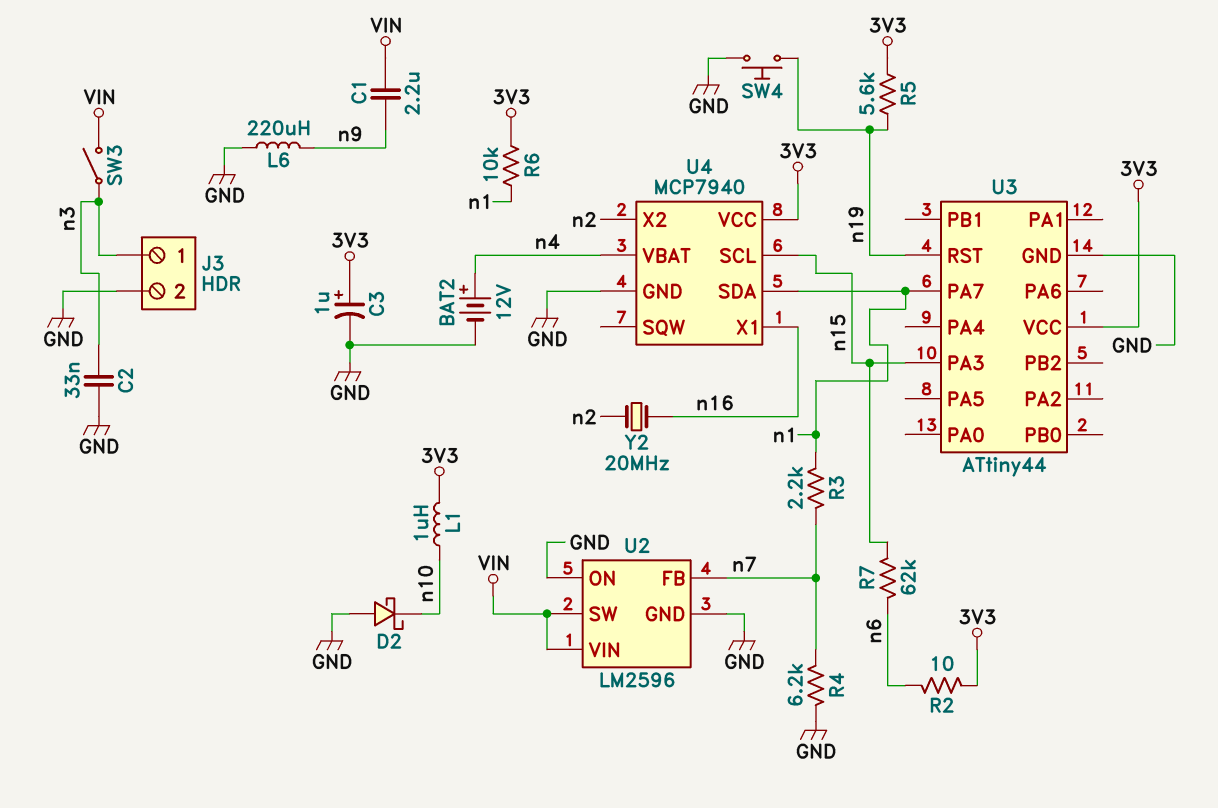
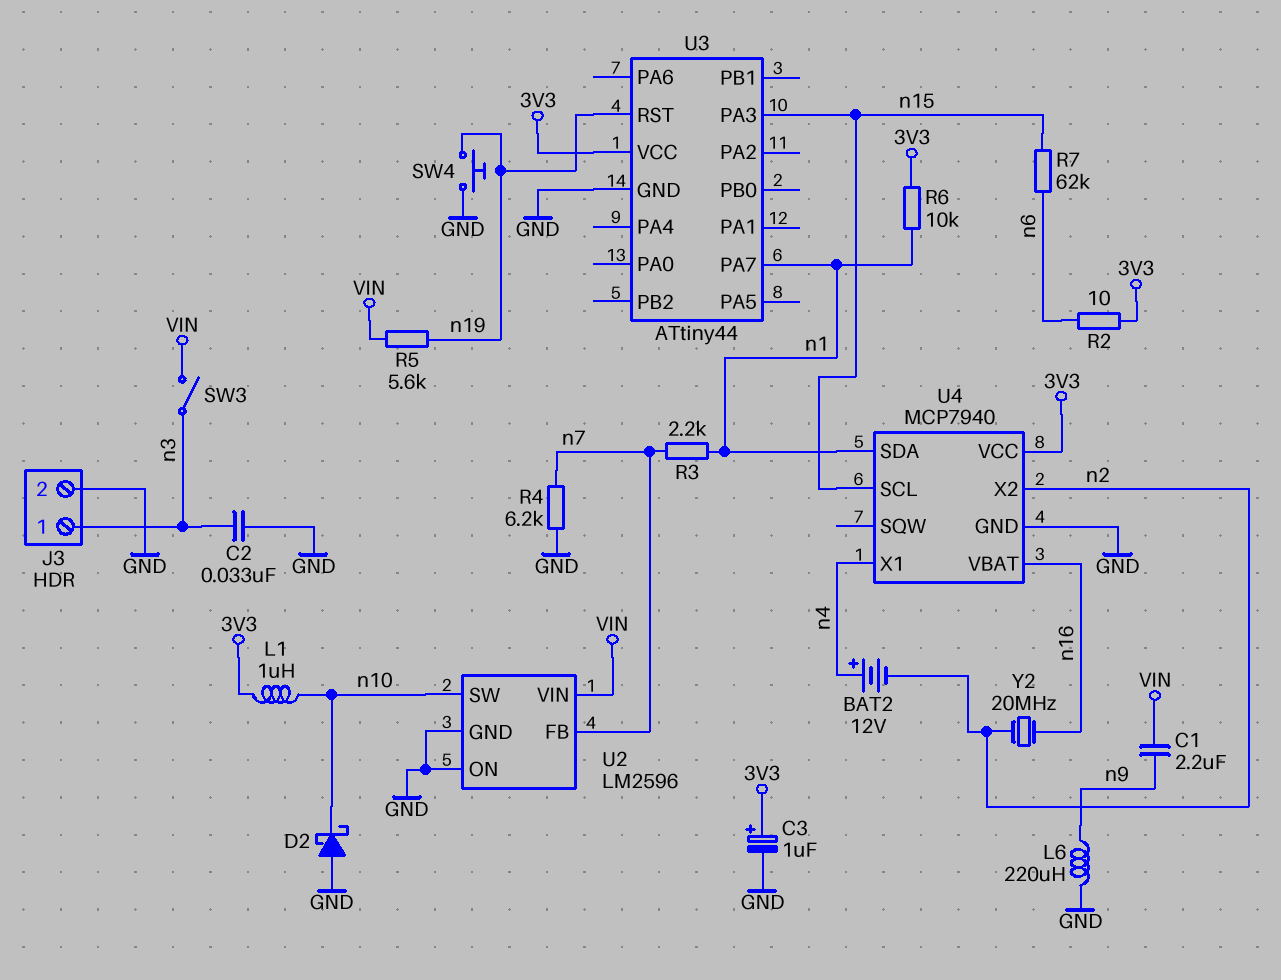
BAT2: 12V (plus n4, minus GND) -> 12V (plus n4, minus n2)
R5: 5.6k (3V3, n19) -> 5.6k (VIN, n19)
U2 pin SW: VIN -> n10
U4 pin VBAT: n4 -> n16
U4 pin X1: n16 -> n4

